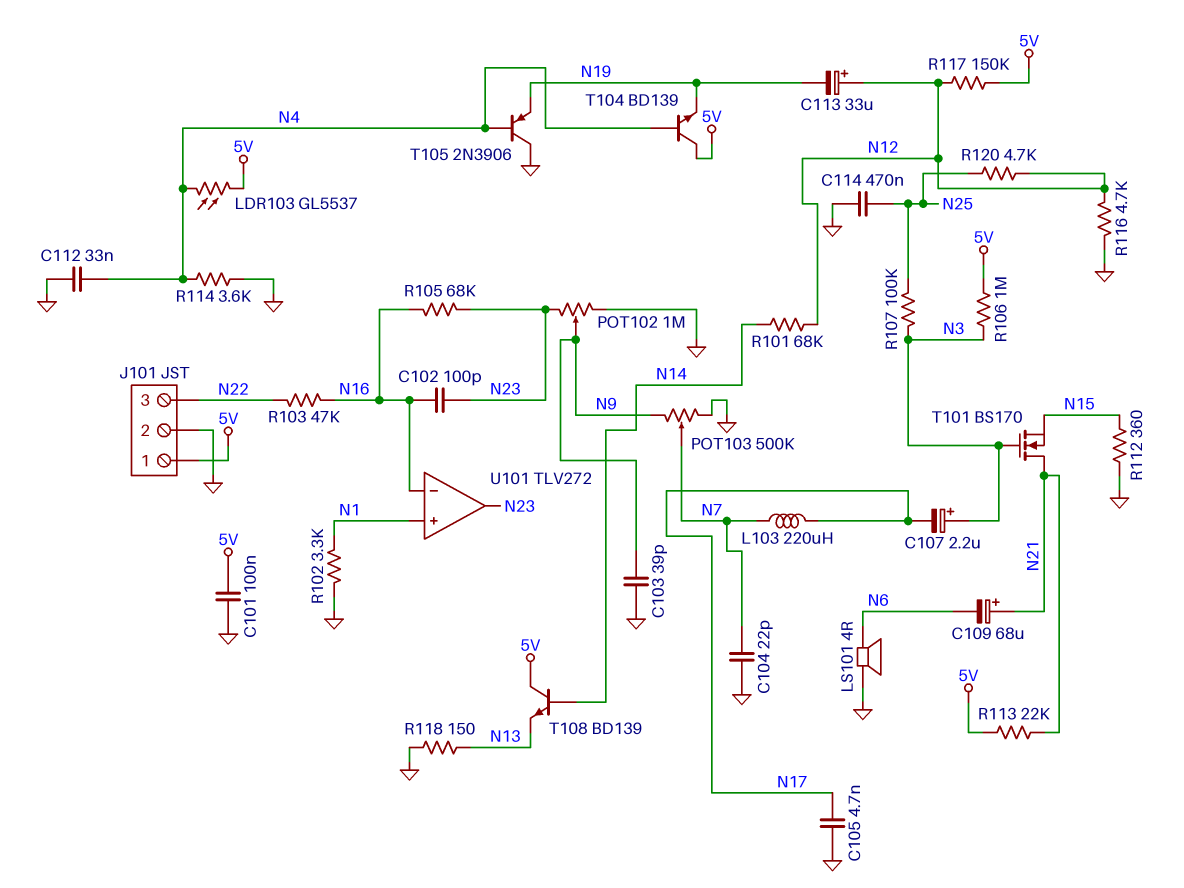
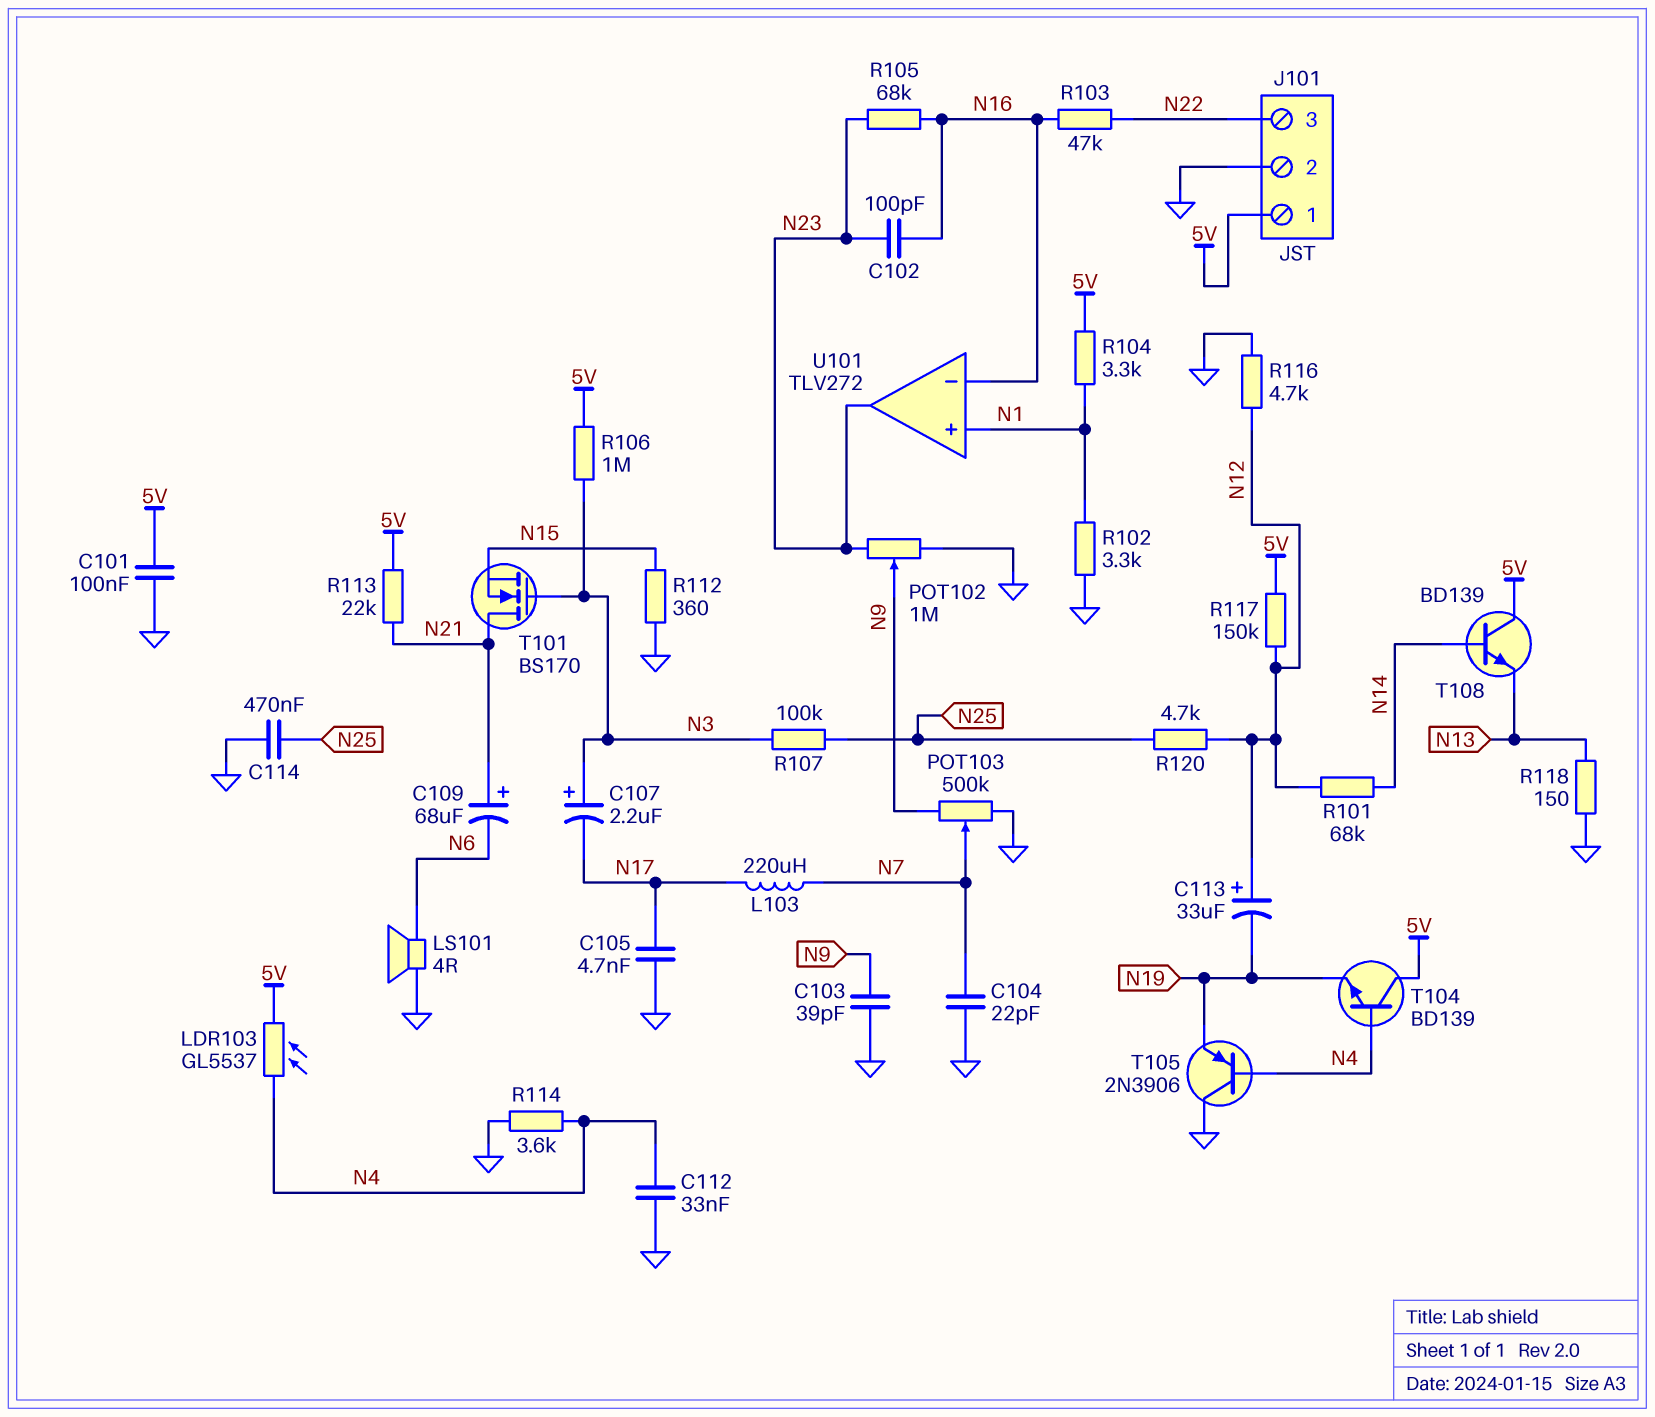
R104: none -> 3.3k (5V, N1)

